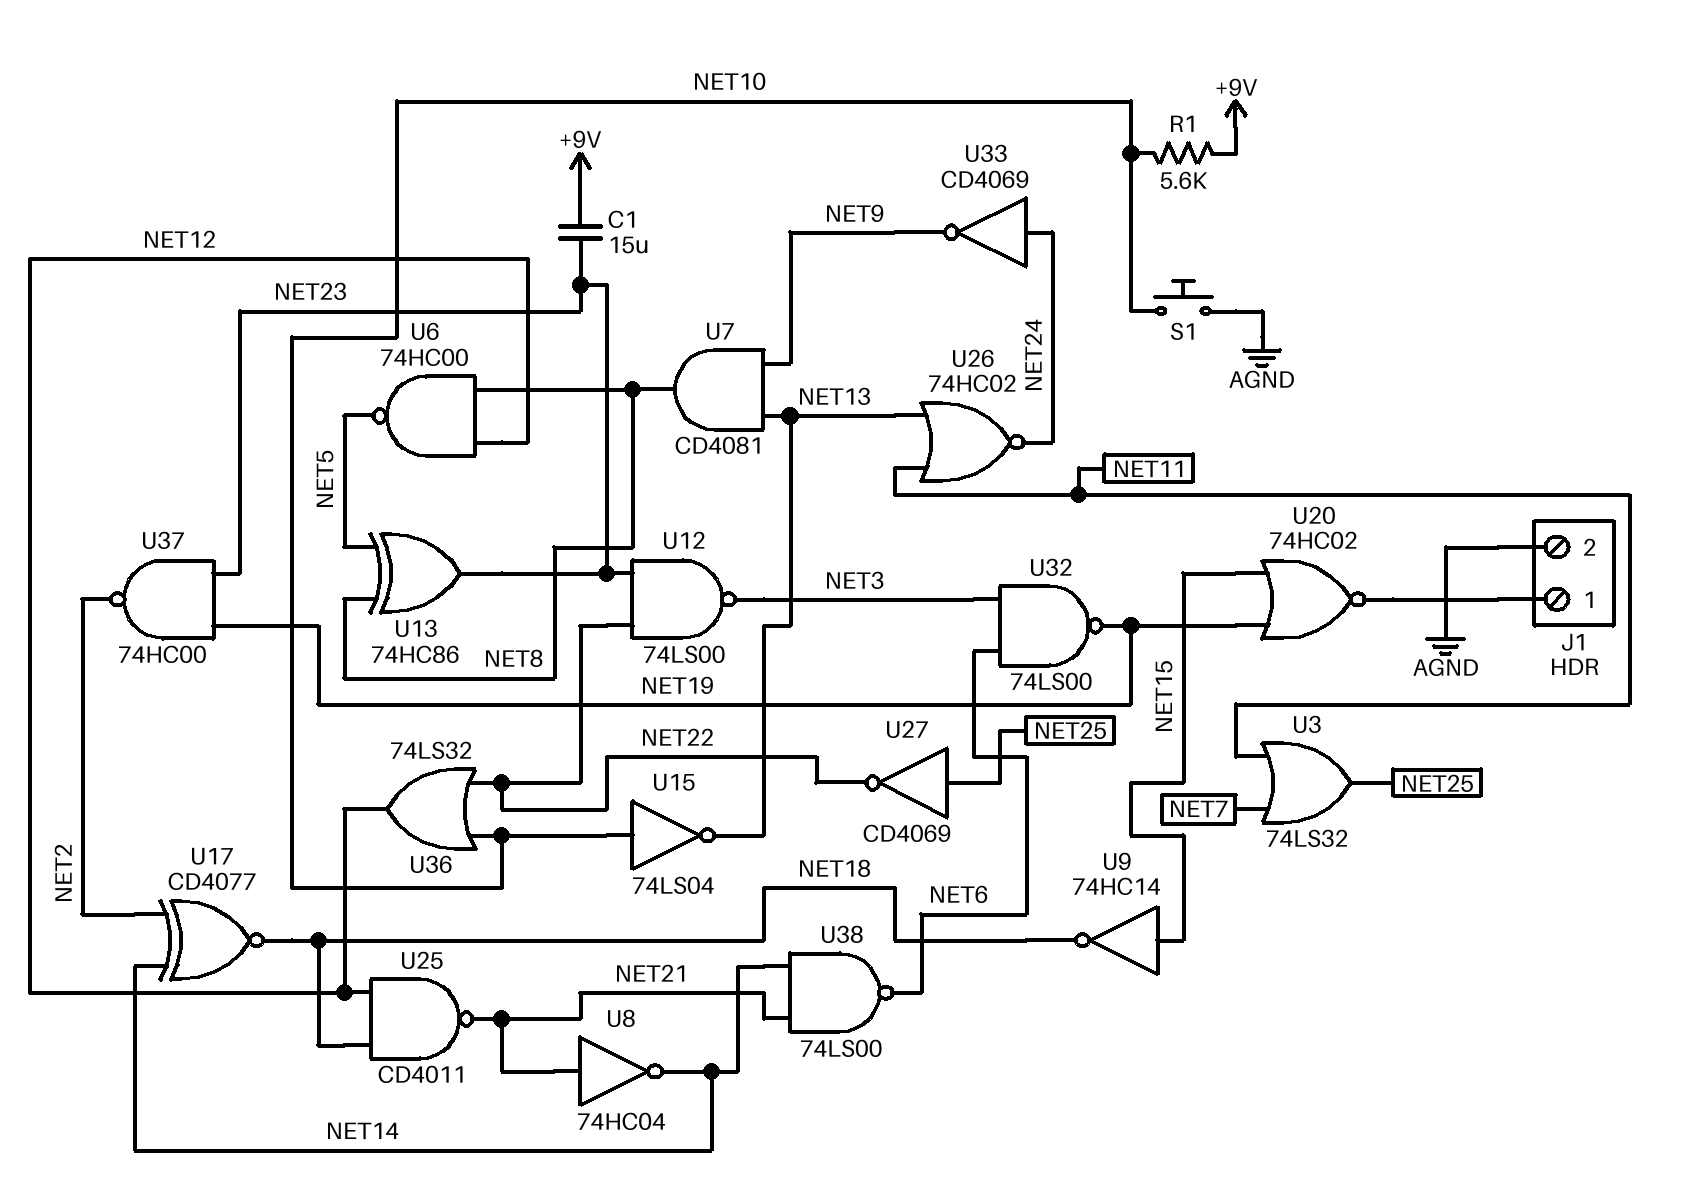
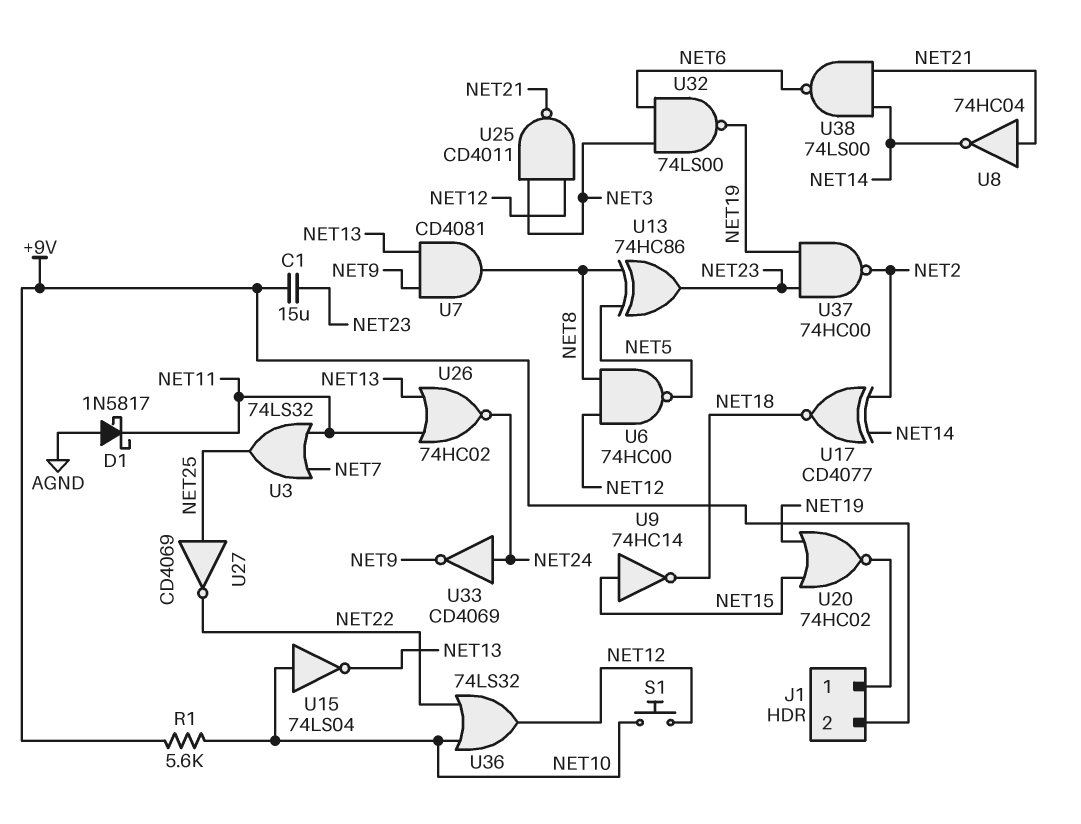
D1: none -> schottky 1N5817 (A AGND, K NET11)
J1 pin 2: AGND -> +9V
S1: button (AGND, NET10) -> button (NET10, NET12)
U12: NAND 74LS00 (in NET22, in NET23, out NET3) -> none
U25: NAND CD4011 (in NET12, in NET18, out NET21) -> NAND CD4011 (in NET3, in NET12, out NET21)

